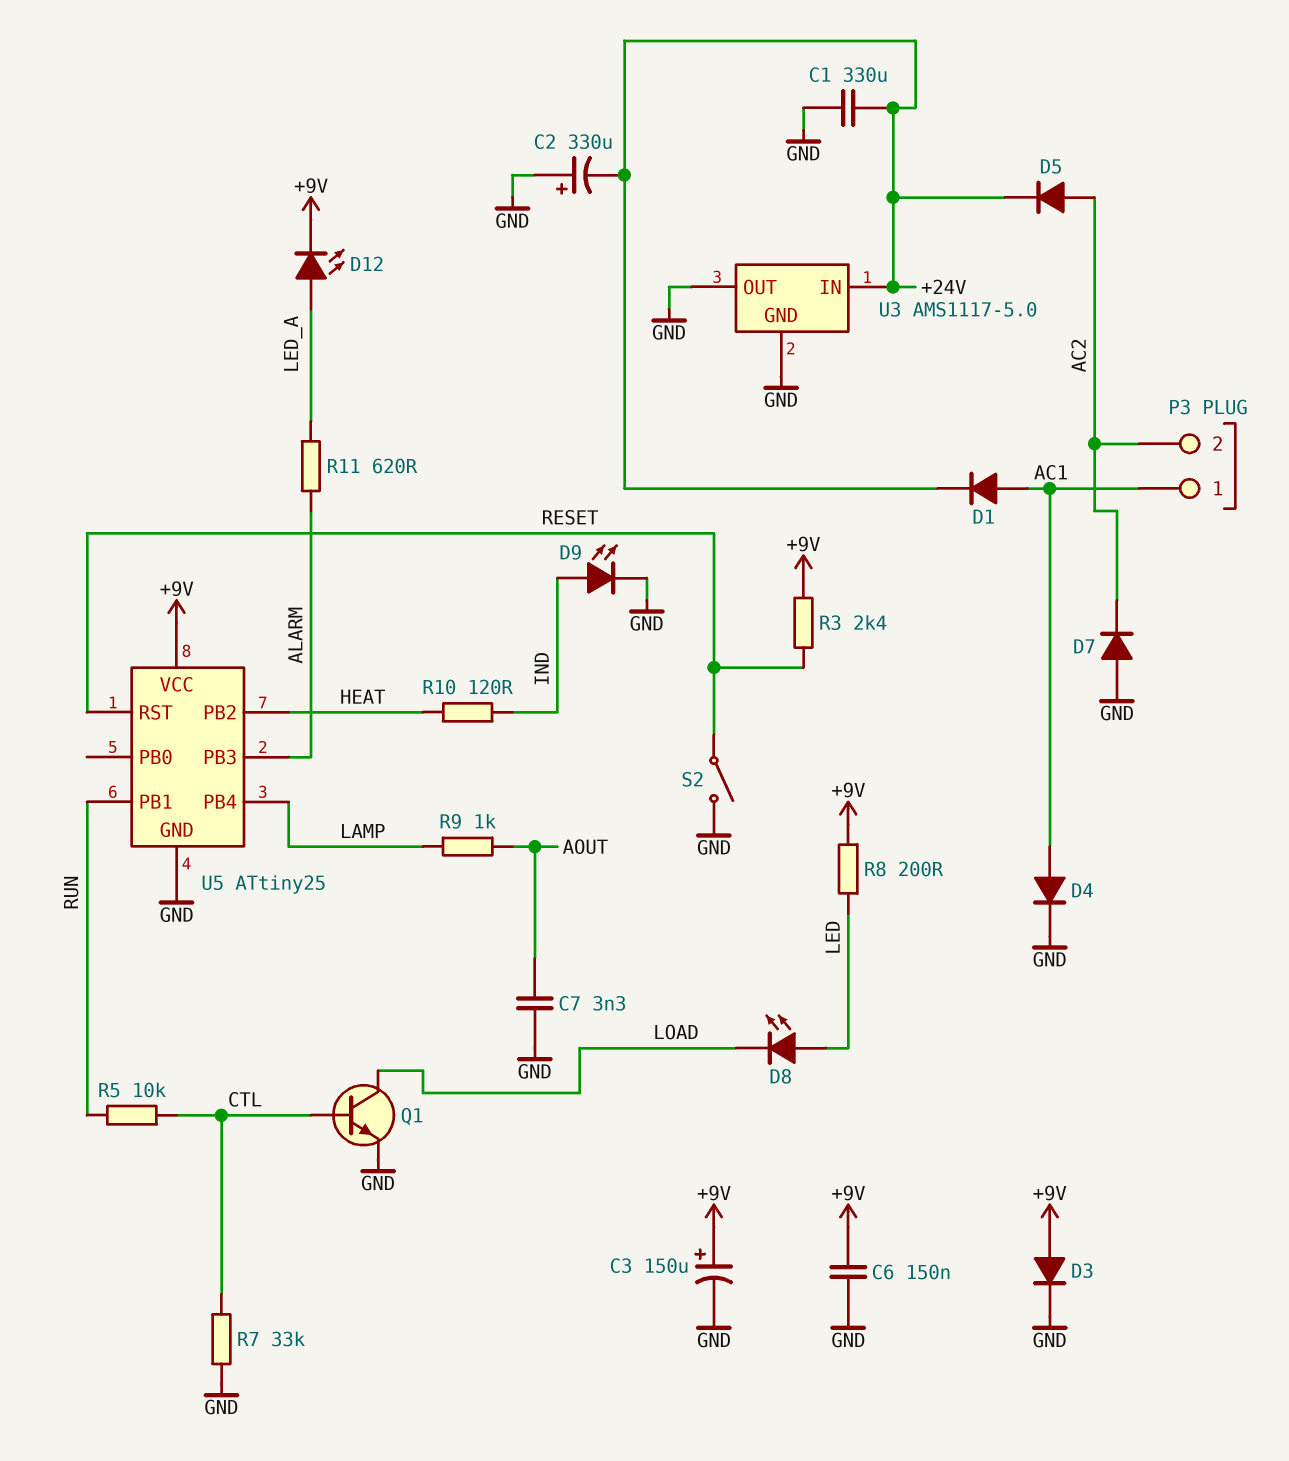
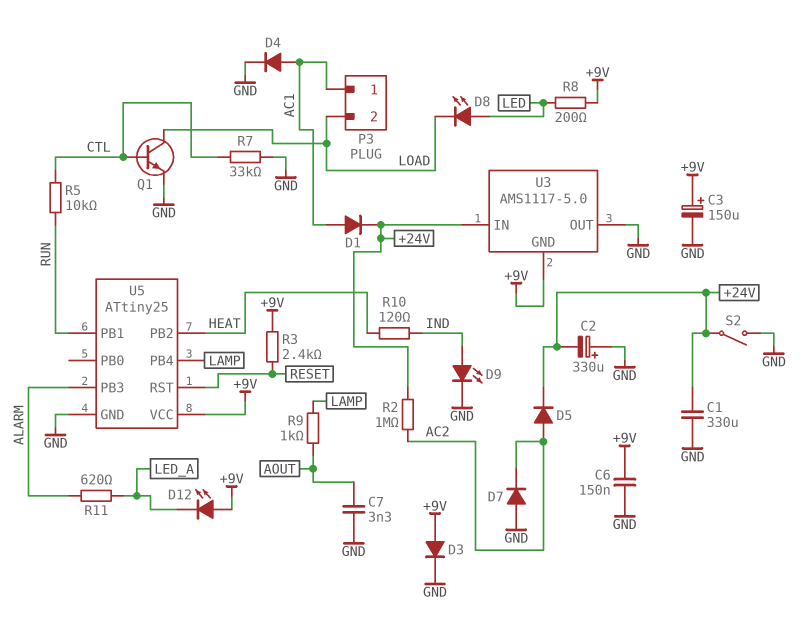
D12: LED (A LED_A, K +9V) -> LED (A +9V, K LED_A)
P3 pin 2: AC2 -> LOAD
R2: none -> 1M (+24V, AC2)
S2: switch (GND, RESET) -> switch (+24V, GND)
U3 pin GND: GND -> +9V

